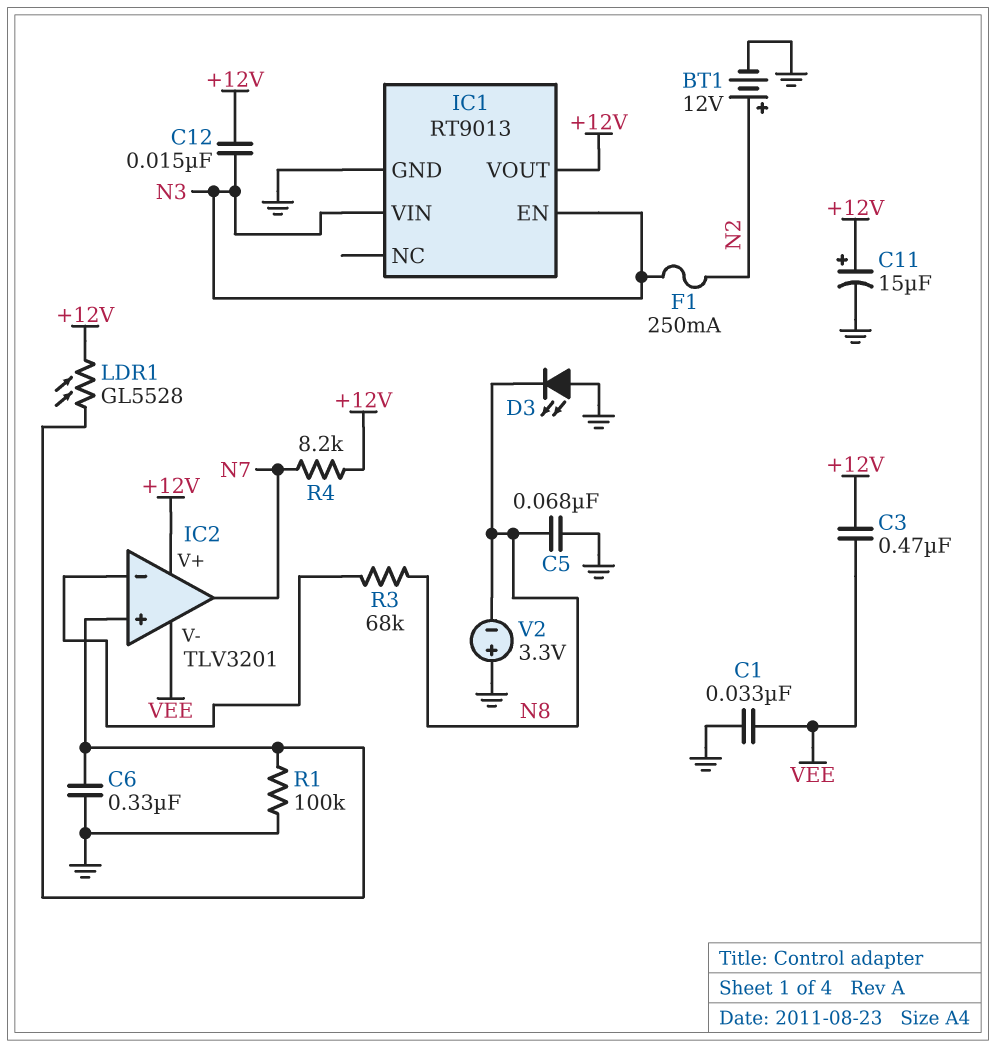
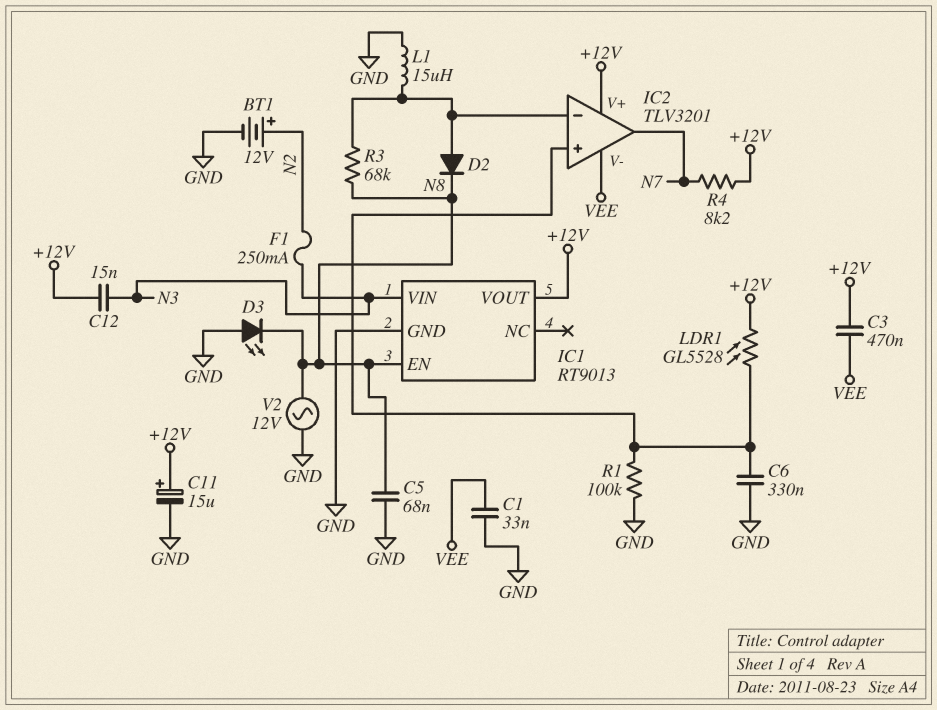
D2: none -> diode (A IC2/in-, K N8)
IC1 pin EN: N3 -> N8
L1: none -> 15uH (GND, IC2/in-)
V2: 3.3V (plus GND, minus N8) -> AC 12V (GND, N8)

